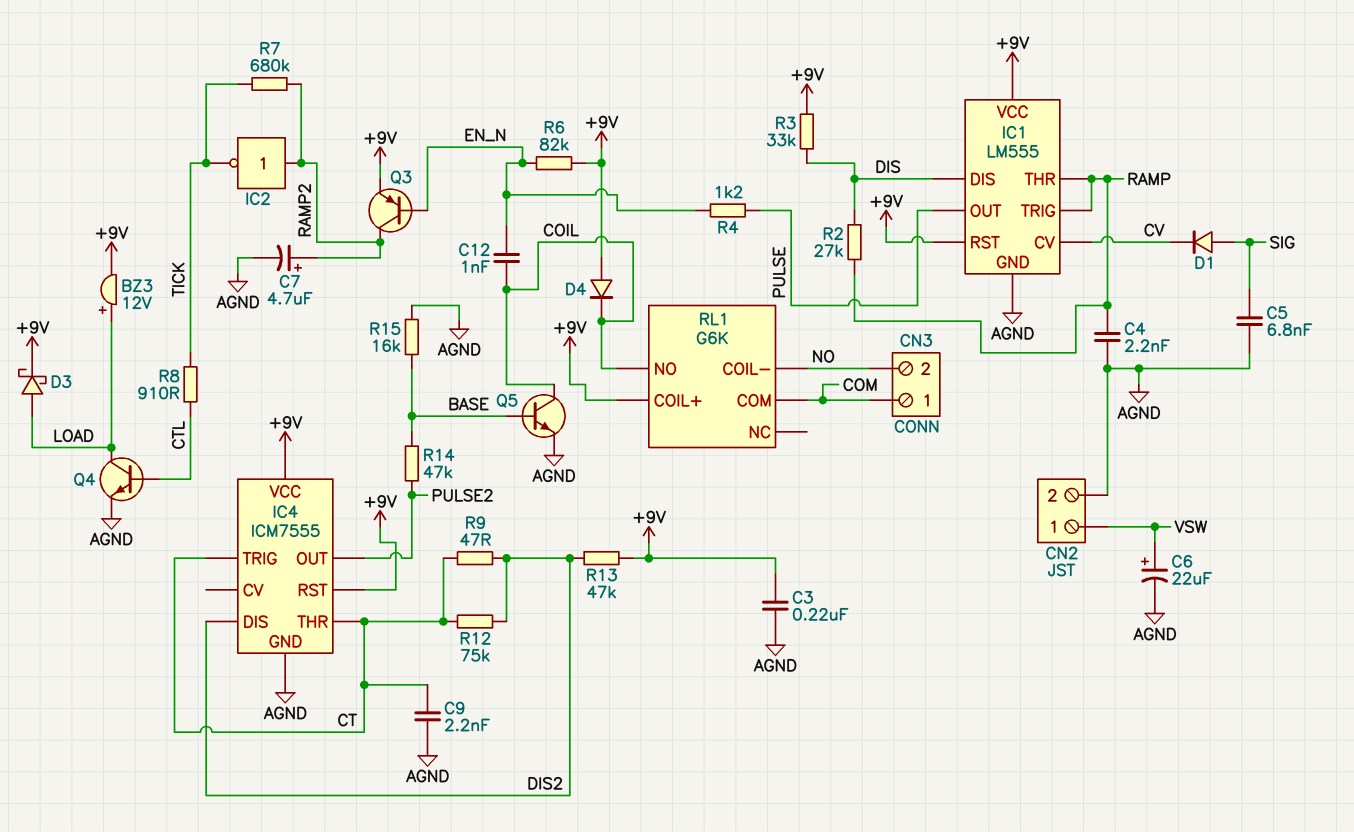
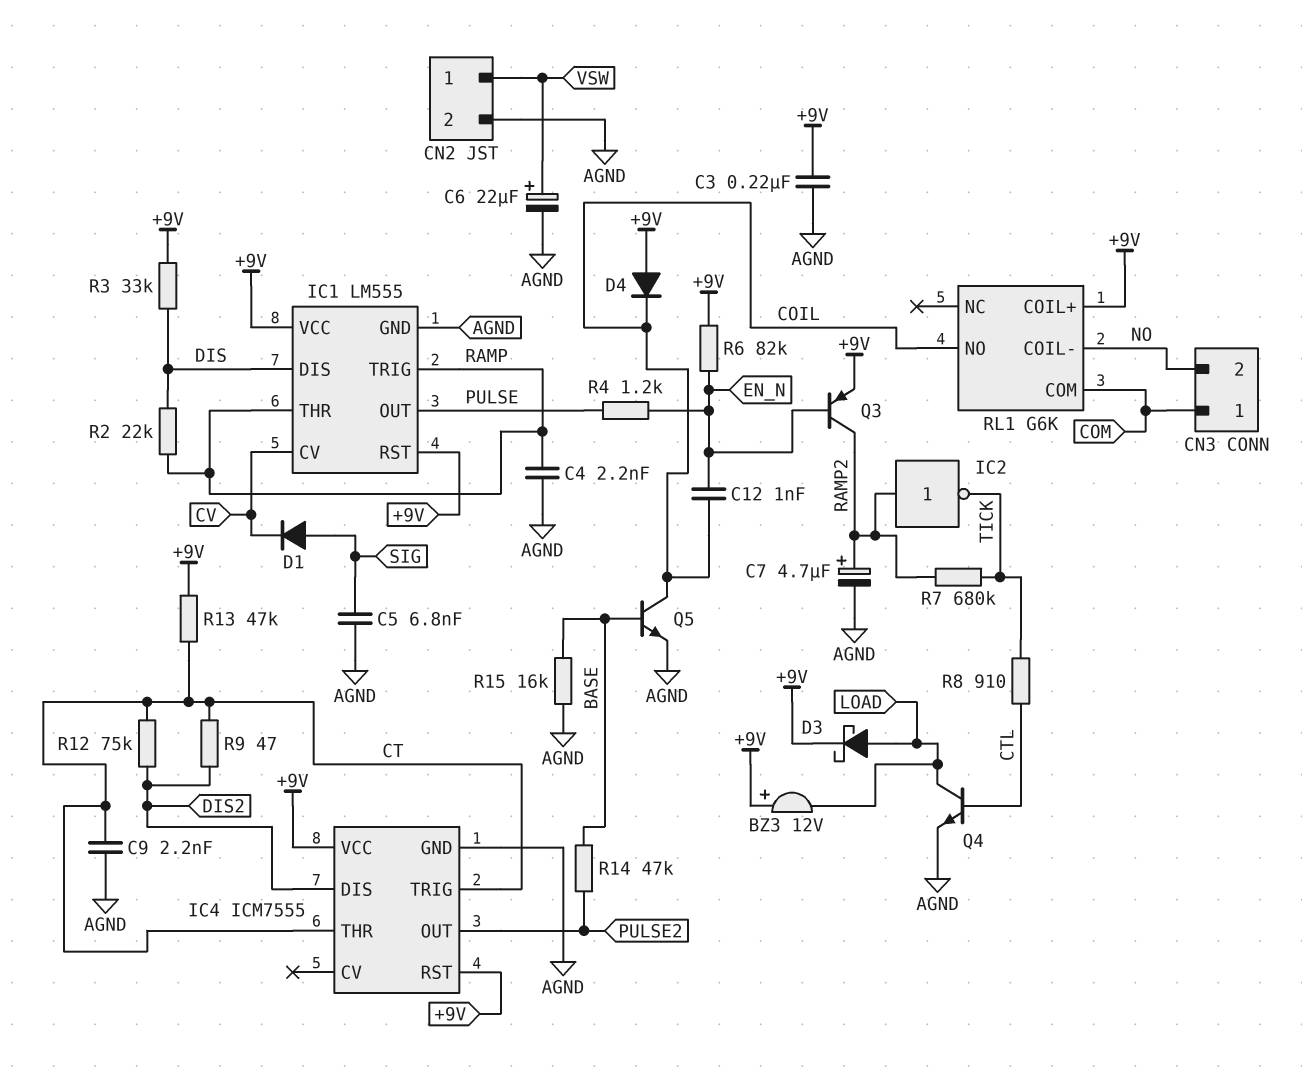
BZ3: buzzer 12V (plus LOAD, minus +9V) -> buzzer 12V (plus +9V, minus LOAD)
R2: 27k (DIS, RAMP) -> 22k (DIS, RAMP)
R13: 47k (+9V, DIS2) -> 47k (+9V, CT)

